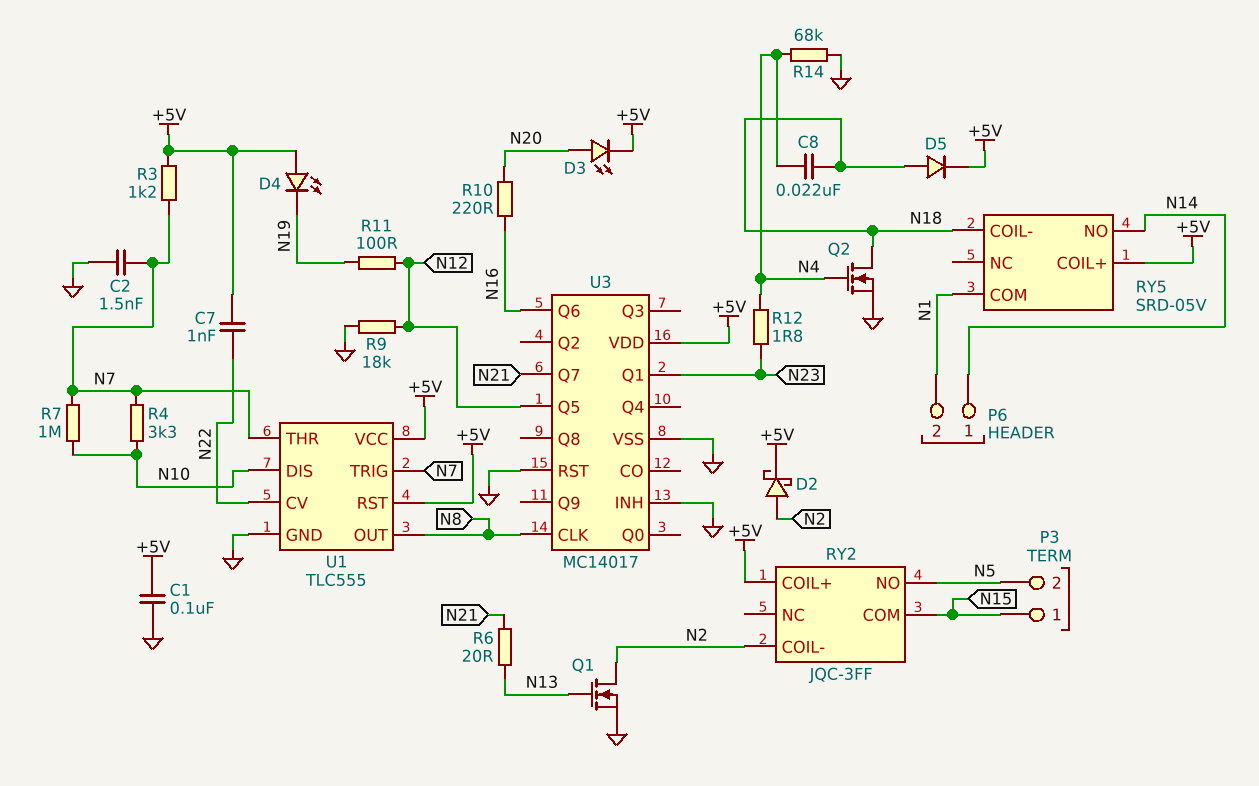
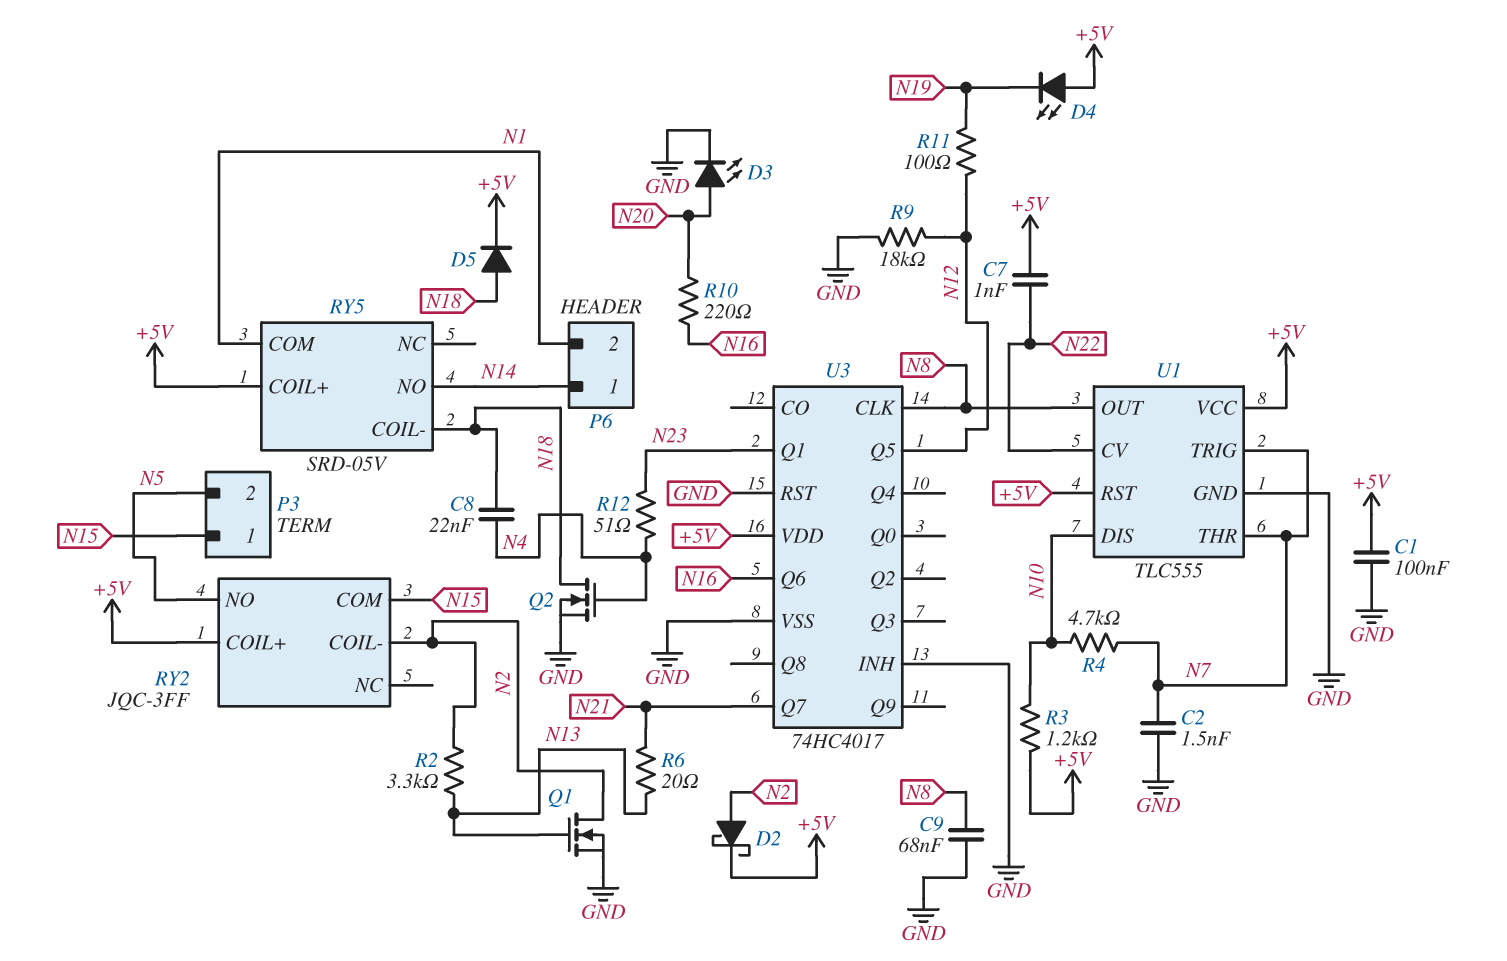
C9: none -> 68nF (GND, N8)
D3: LED (A N20, K +5V) -> LED (A N20, K GND)
R2: none -> 3.3k (N2, N13)
R3: 1.2k (+5V, N7) -> 1.2k (+5V, N10)
R4: 3.3k (N7, N10) -> 4.7k (N7, N10)
R7: 1M (N7, N10) -> none
R12: 1.8 (N4, N23) -> 51 (N4, N23)
R14: 68k (GND, N4) -> none
U3: MC14017 -> 74HC4017

